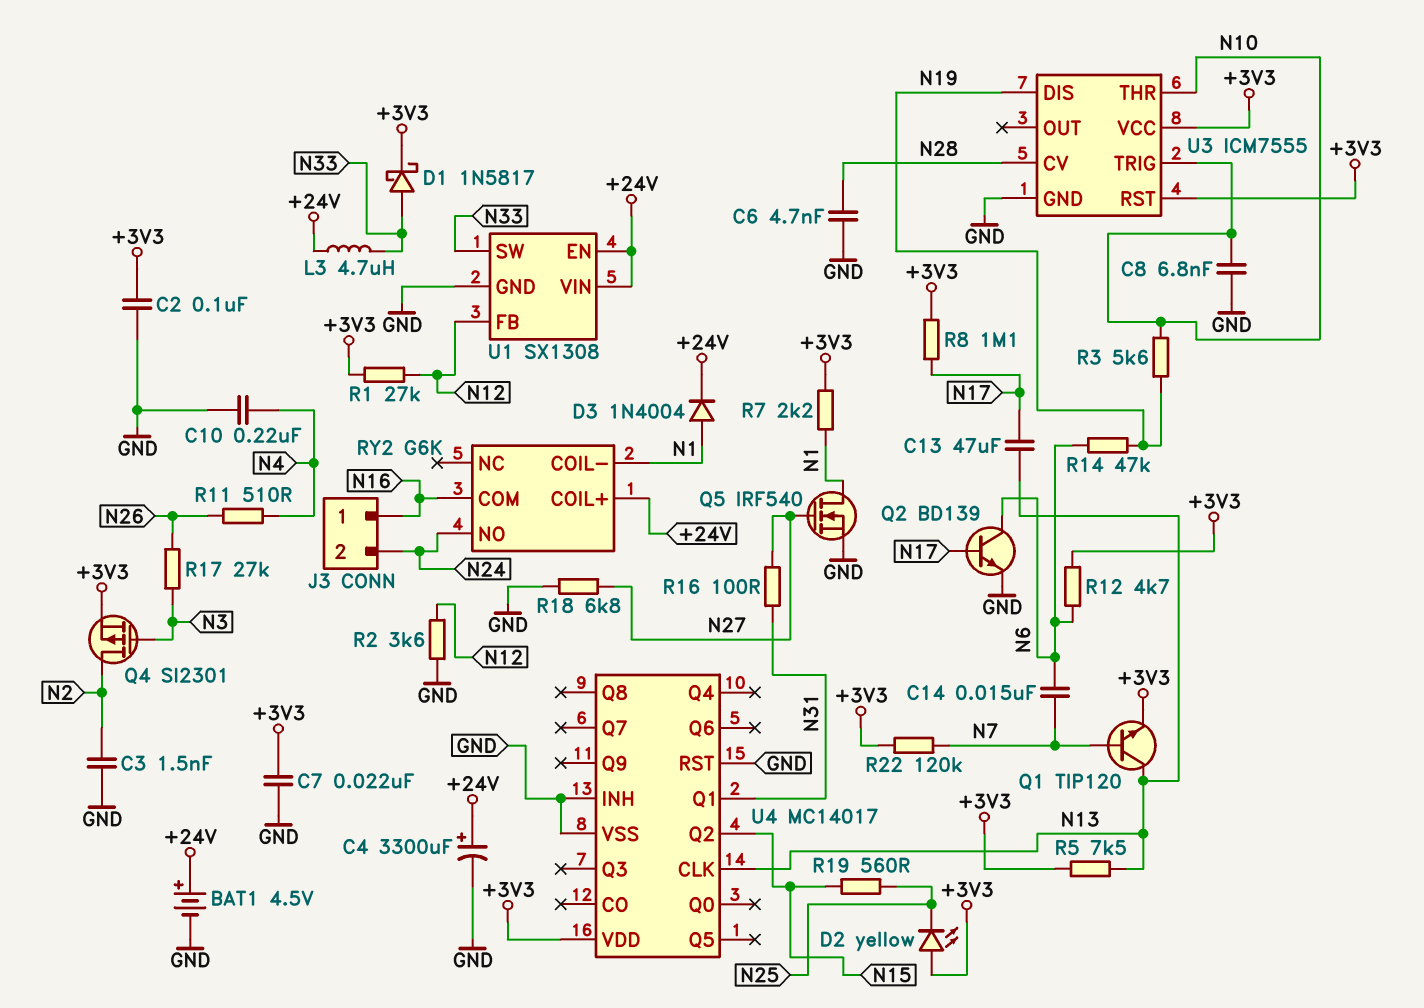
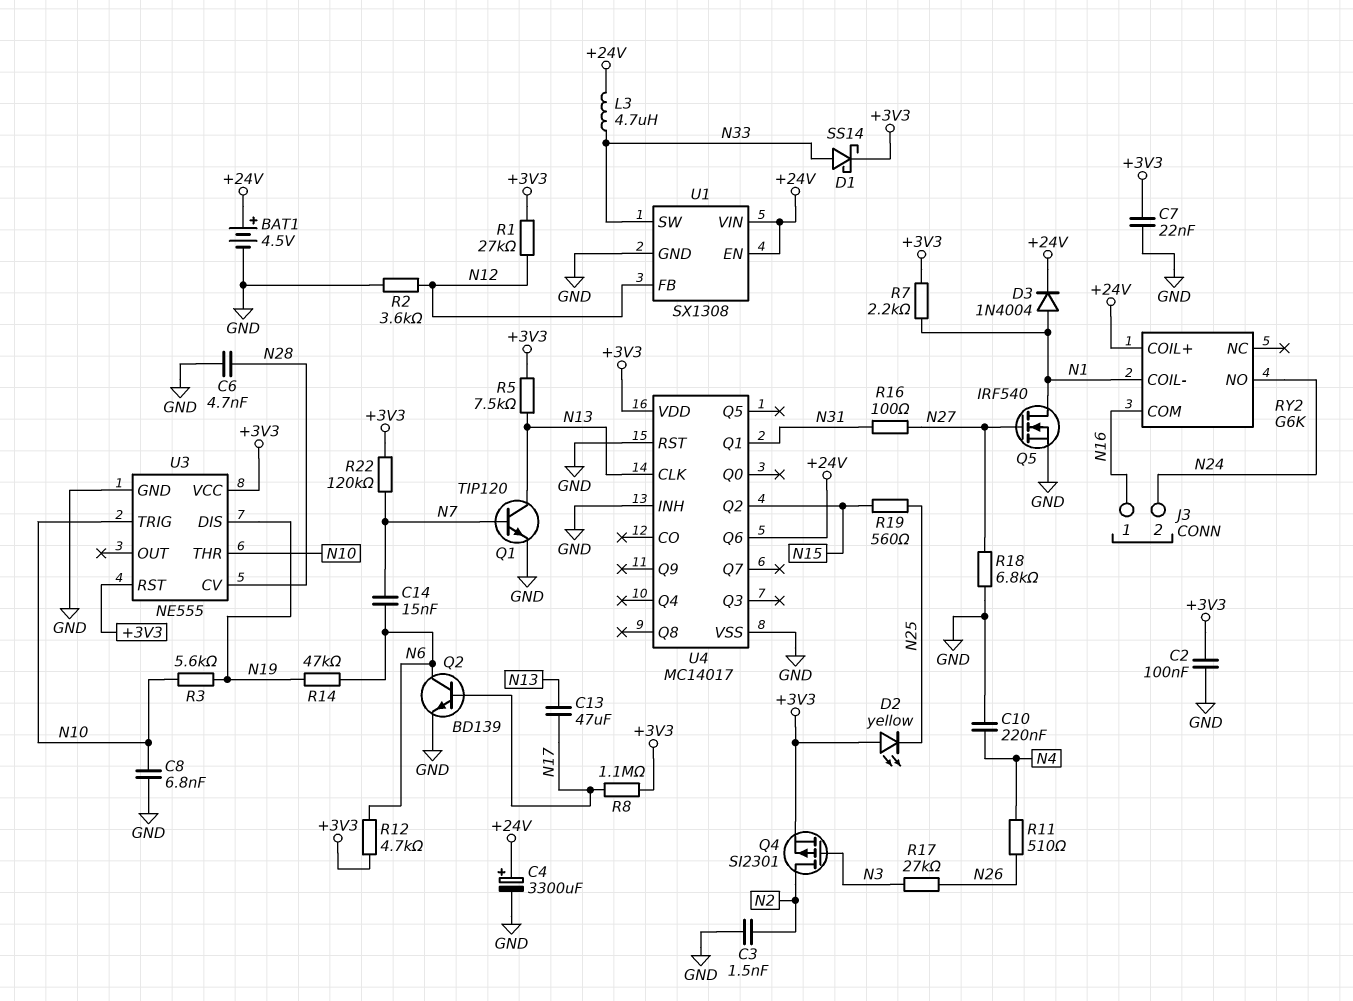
D1: schottky 1N5817 (A N33, K +3V3) -> schottky SS14 (A N33, K +3V3)
Q1: NPN TIP120 (B N7, C N13, E +3V3) -> NPN TIP120 (B N7, C N13, E GND)
U3: ICM7555 -> NE555
U4 pin Q6: none -> +24V

